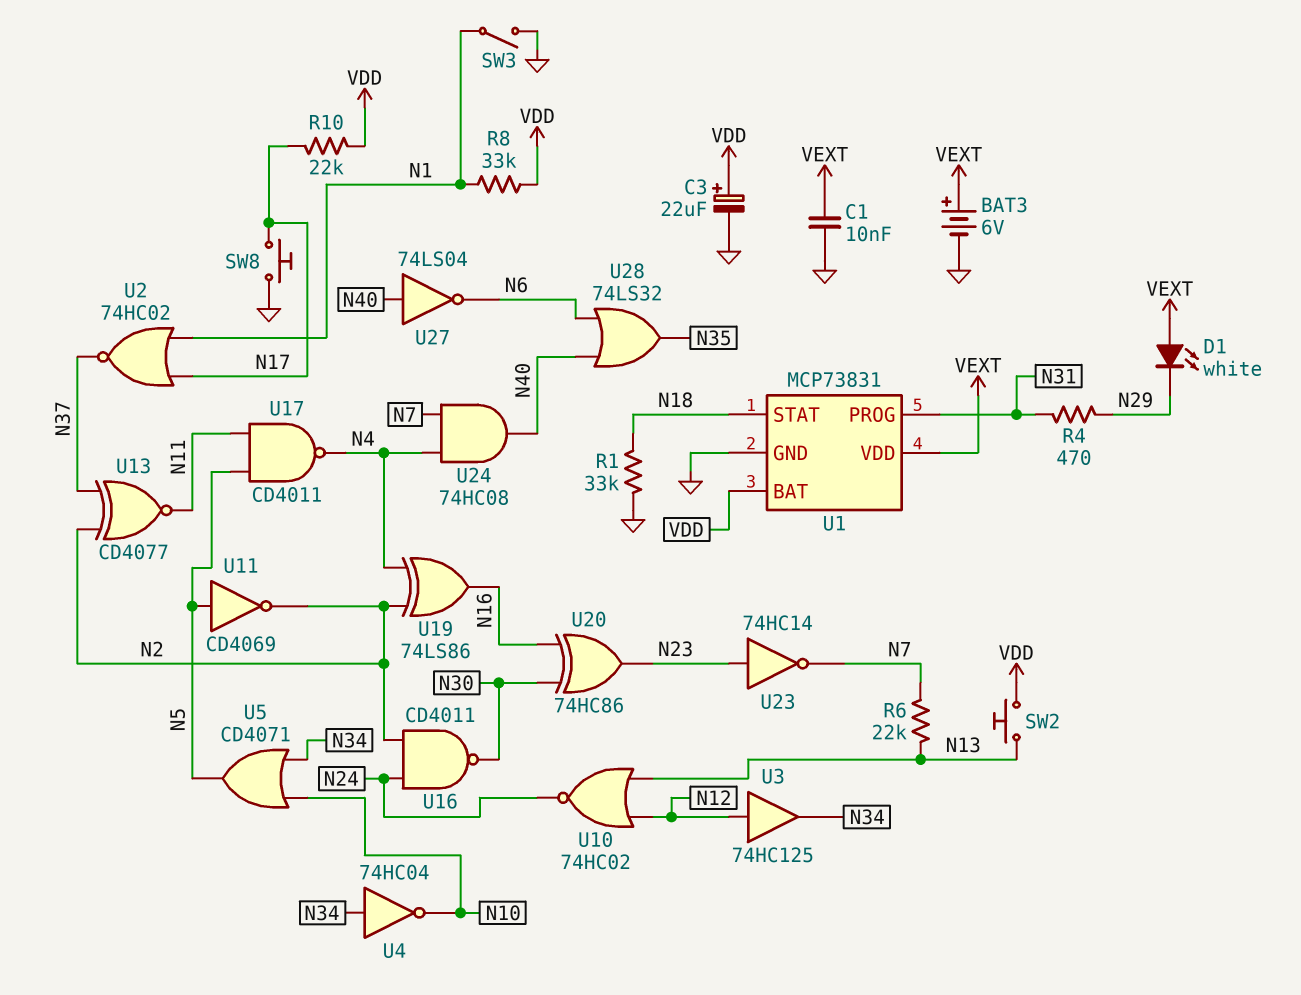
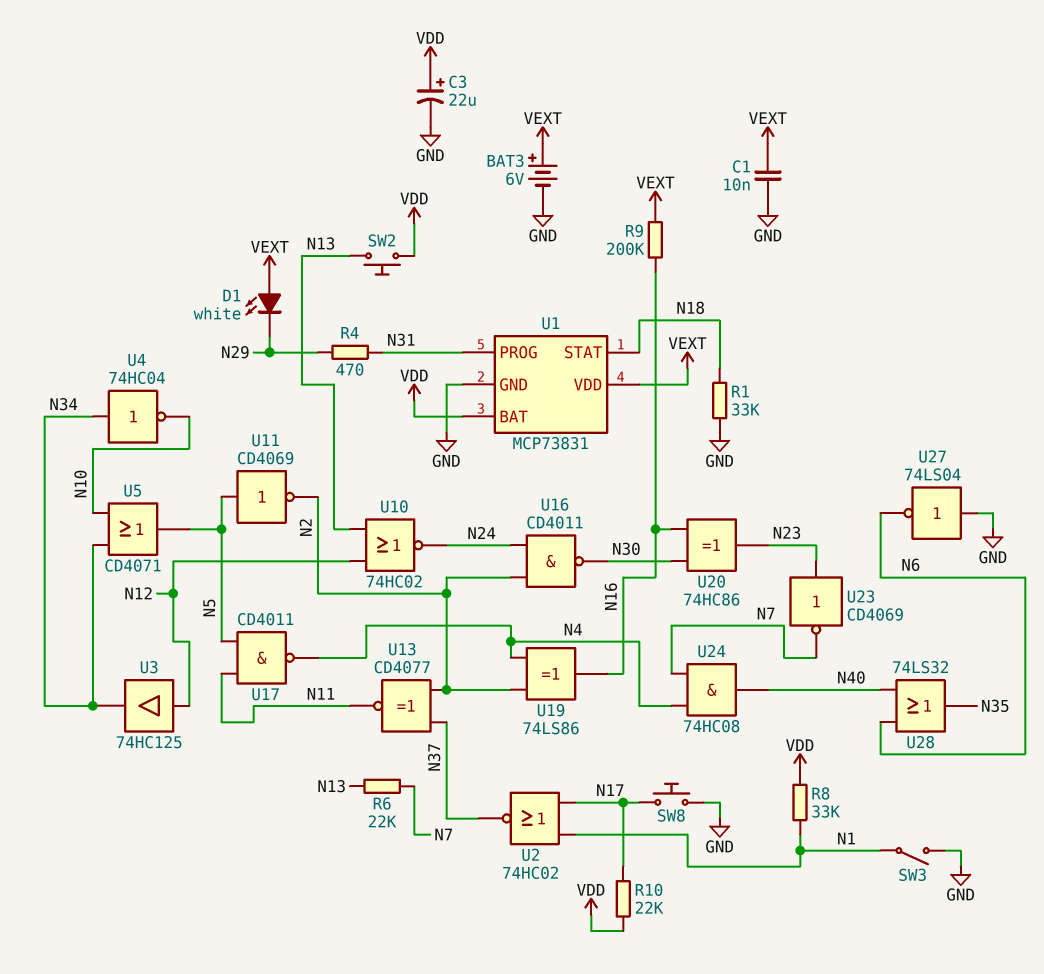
R9: none -> 200k (N16, VEXT)
U23: NOT 74HC14 (in N23, out N7) -> NOT CD4069 (in N23, out N7)
U27: NOT 74LS04 (in N40, out N6) -> NOT 74LS04 (in GND, out N6)

